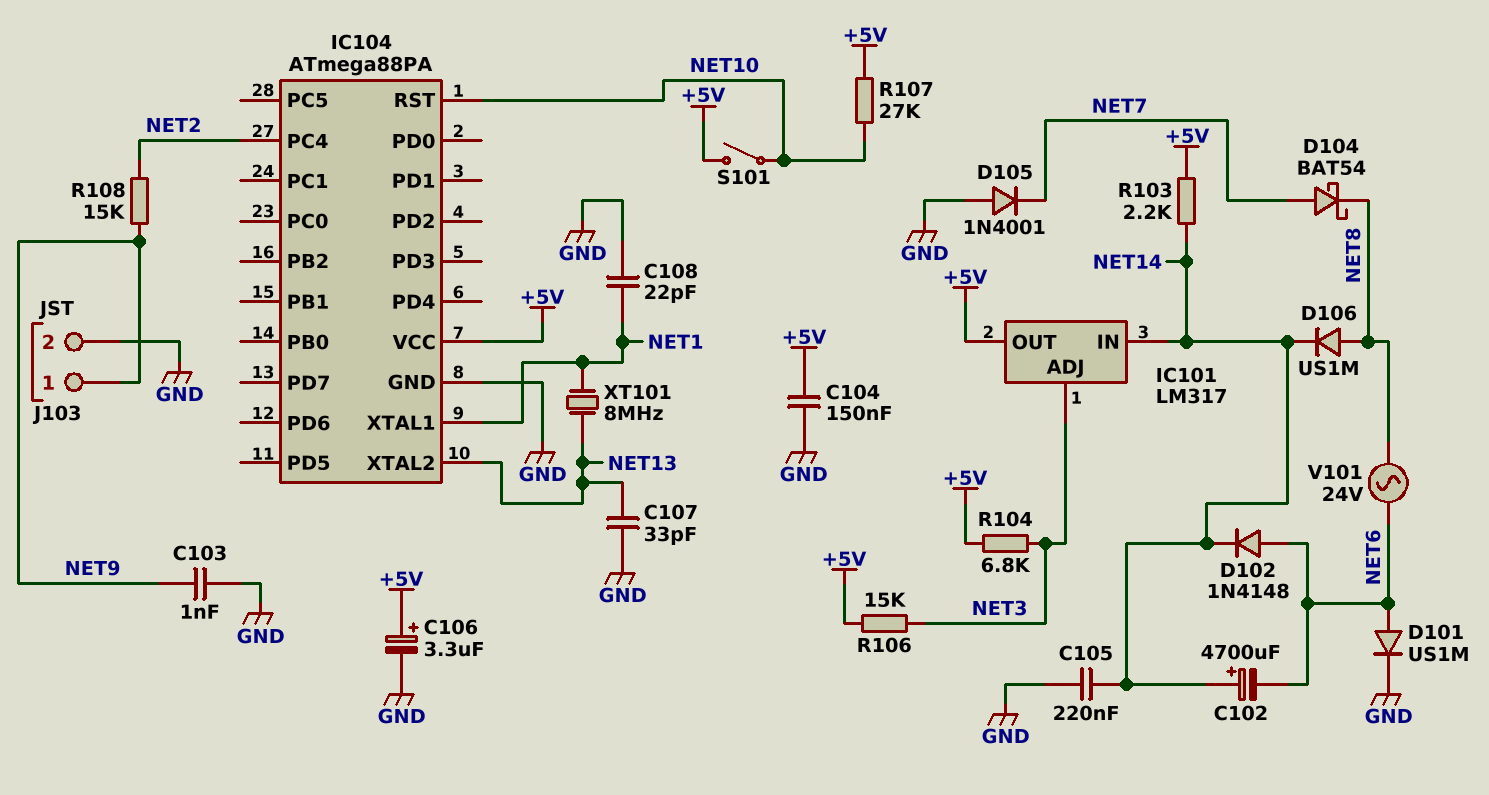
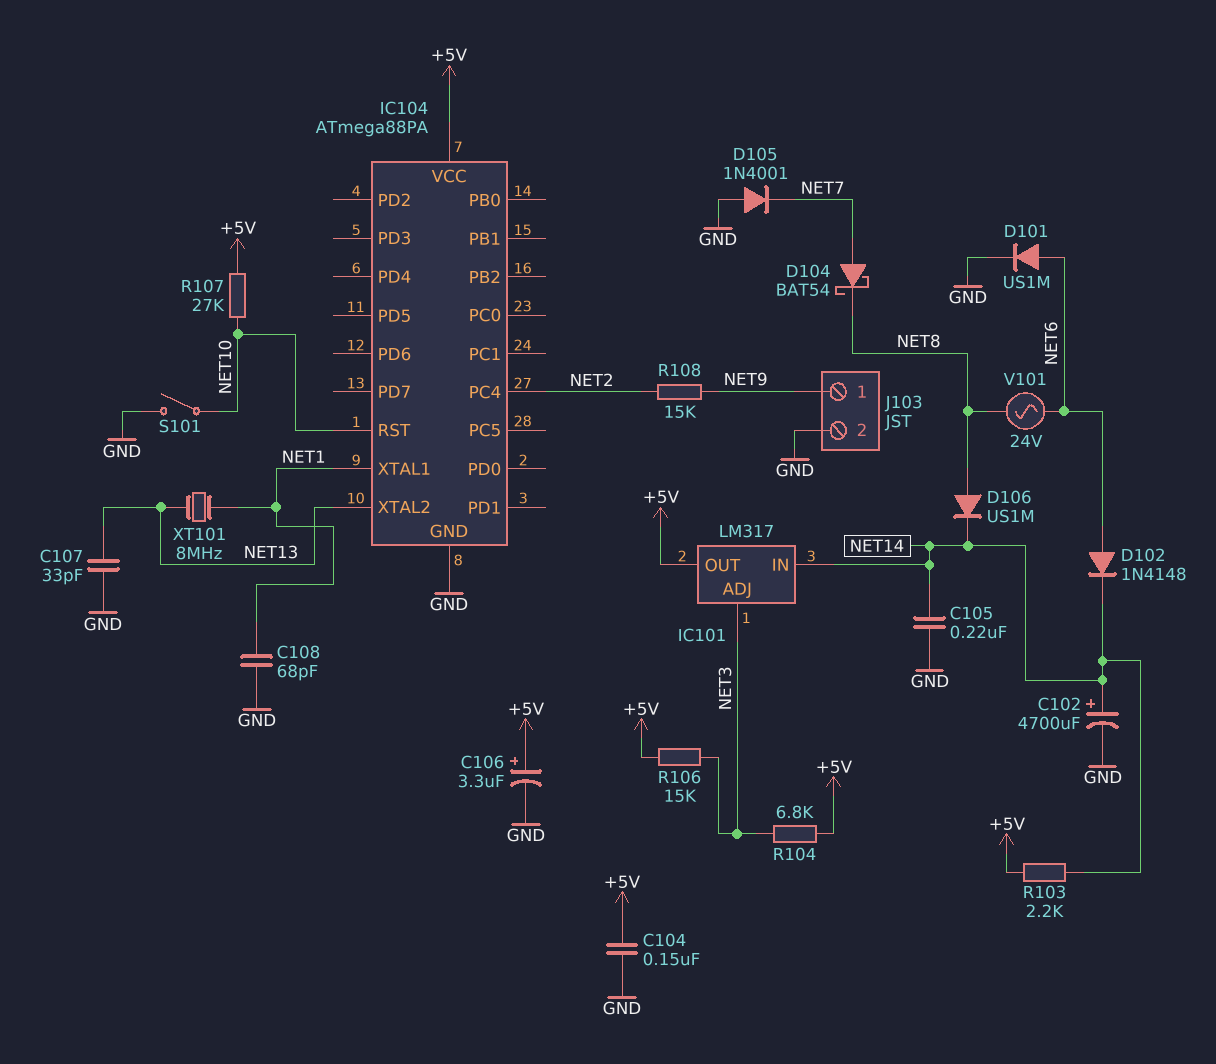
C102: 4700uF (plus NET14, minus NET6) -> 4700uF (plus NET14, minus GND)
C103: 1nF (GND, NET9) -> none
C108: 22pF (GND, NET1) -> 68pF (GND, NET1)
S101: switch (+5V, NET10) -> switch (GND, NET10)

